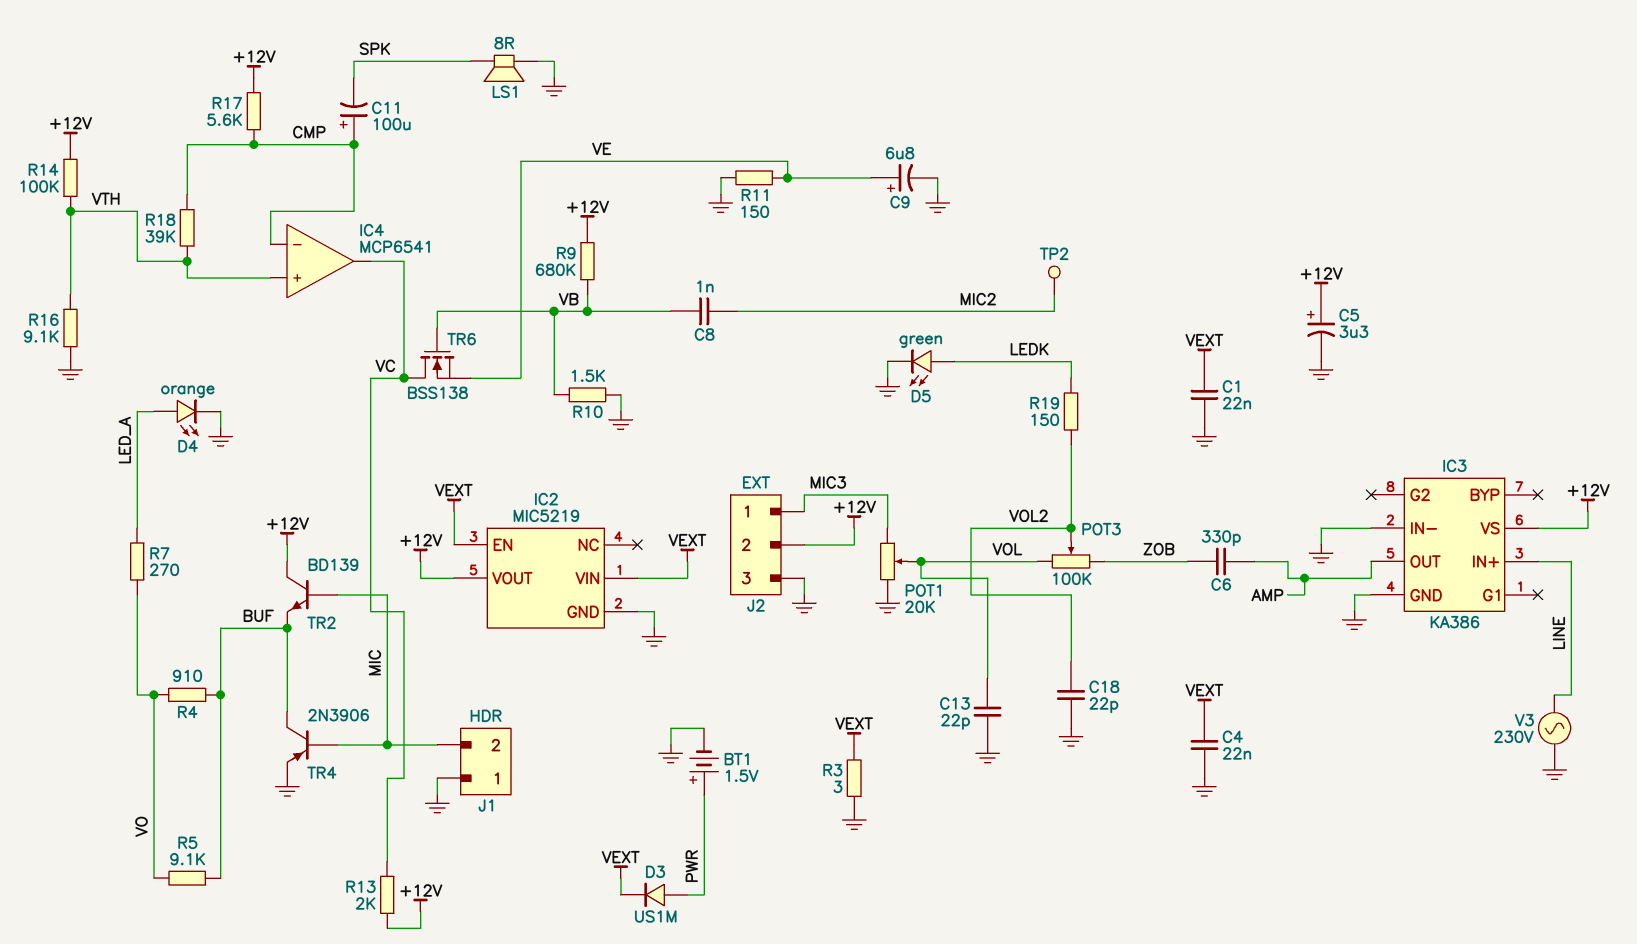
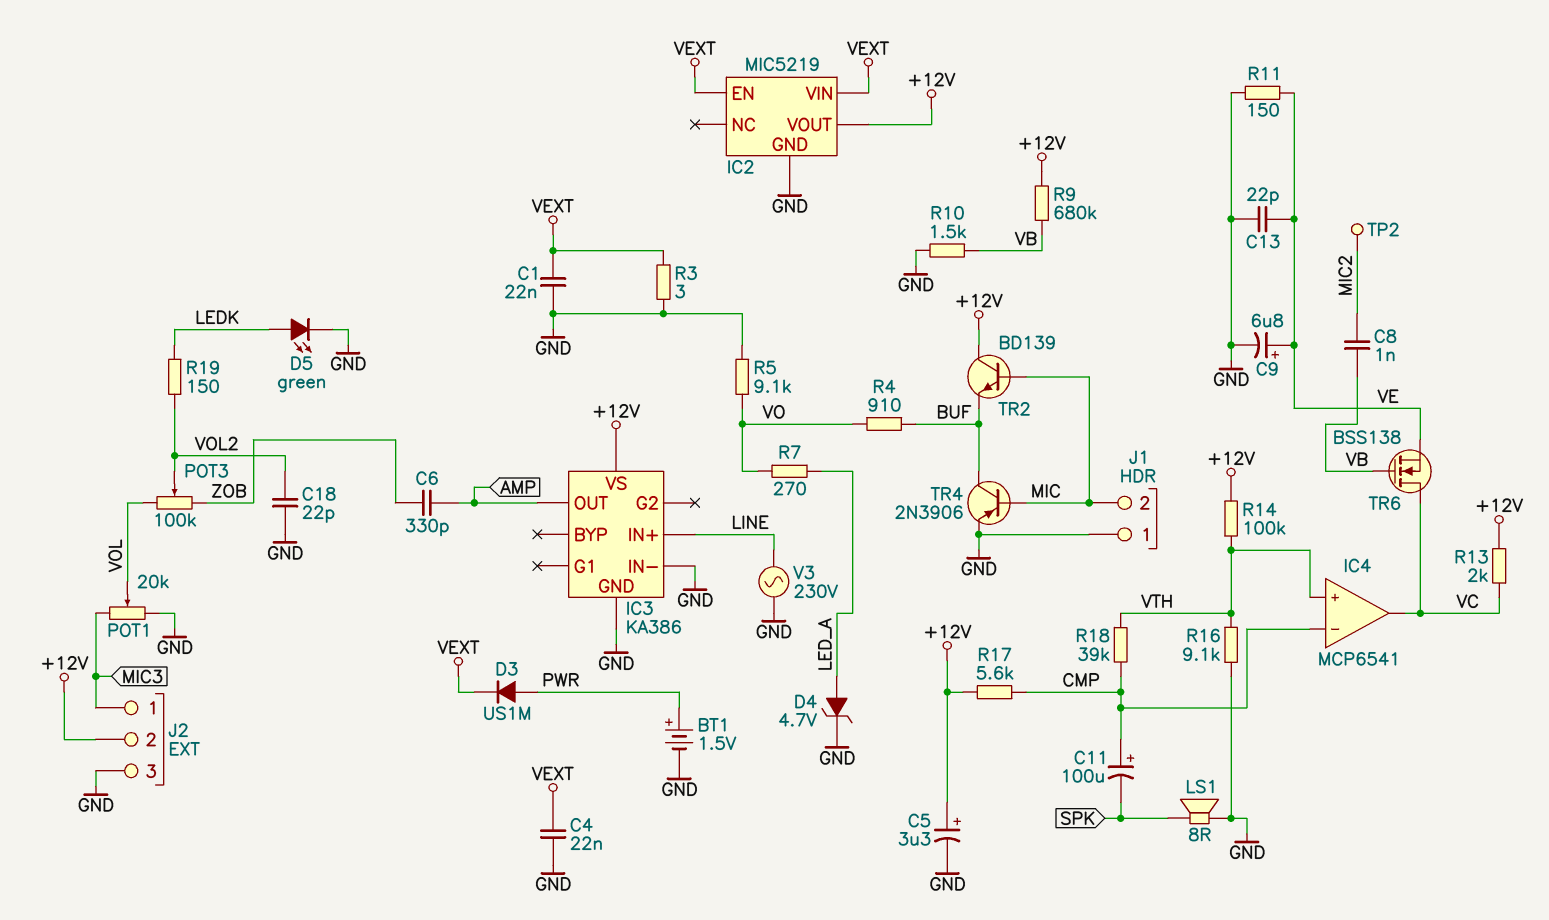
C13: 22pF (GND, VOL) -> 22pF (GND, VE)
D4: LED orange (A LED_A, K GND) -> zener 4.7V (A LED_A, K GND)
R5: 9.1k (BUF, VO) -> 9.1k (GND, VO)

